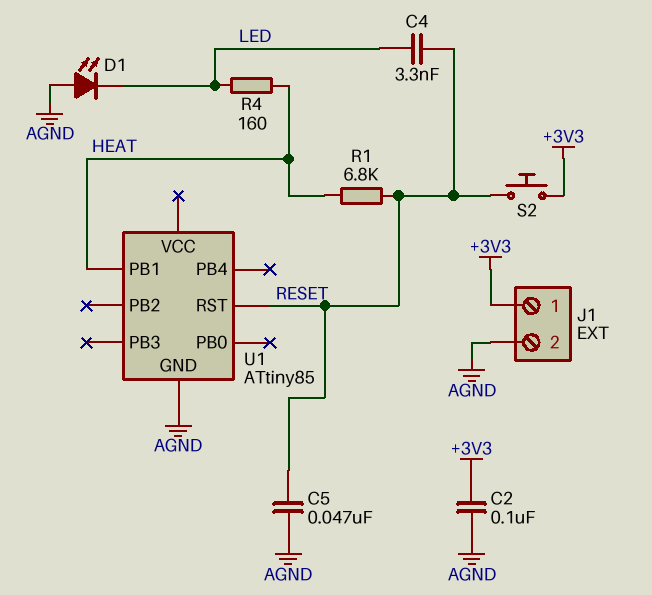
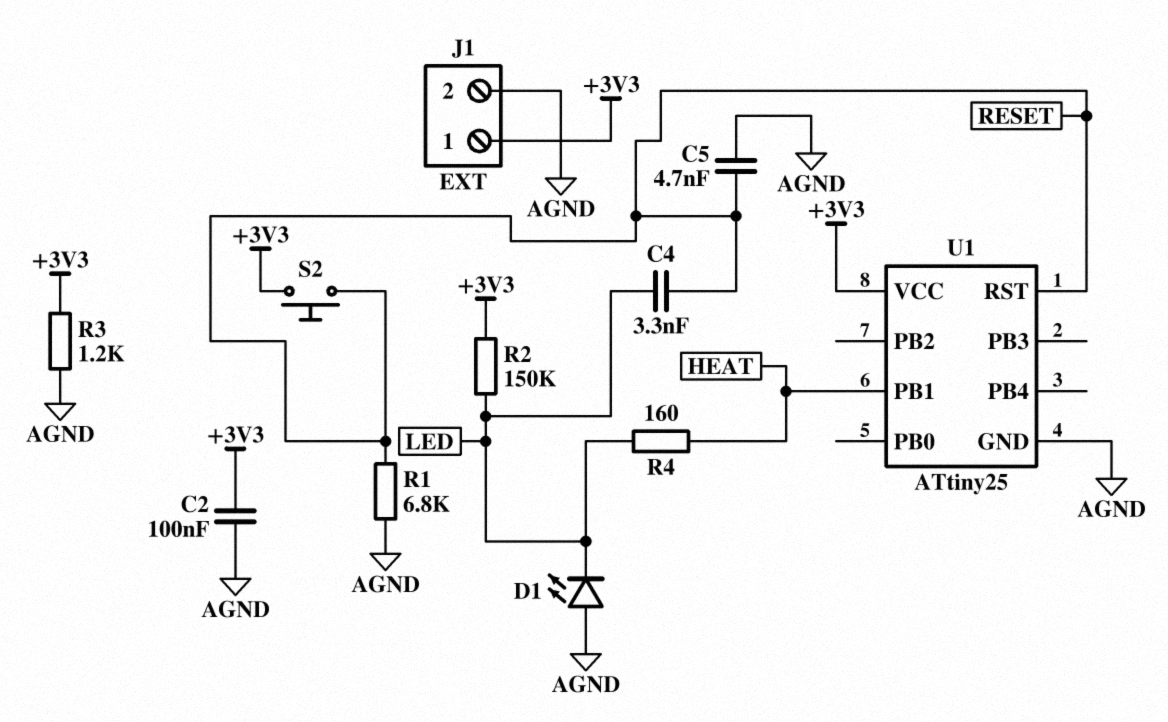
C5: 47nF (AGND, RESET) -> 4.7nF (AGND, RESET)
R1: 6.8k (HEAT, RESET) -> 6.8k (AGND, RESET)
R2: none -> 150k (+3V3, LED)
R3: none -> 1.2k (+3V3, AGND)
U1: ATtiny85 -> ATtiny25
U1 pin VCC: none -> +3V3

